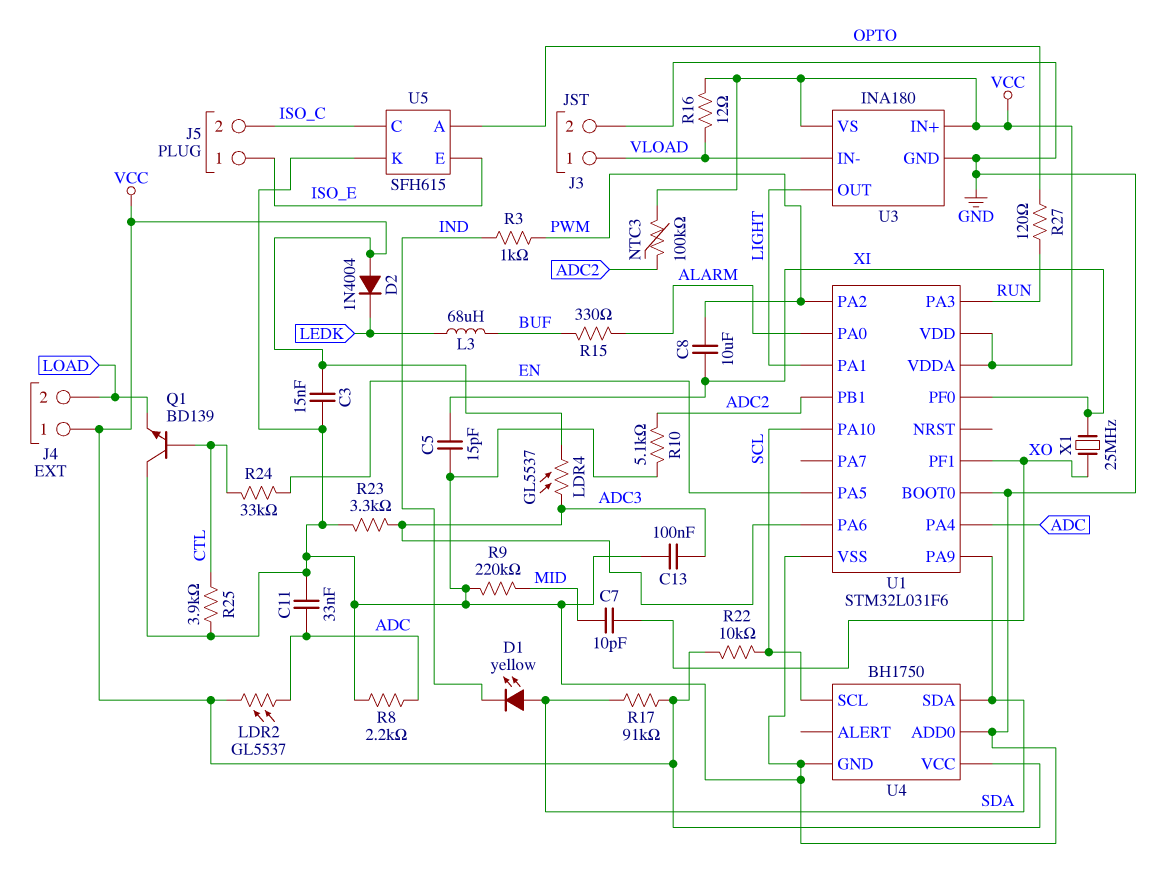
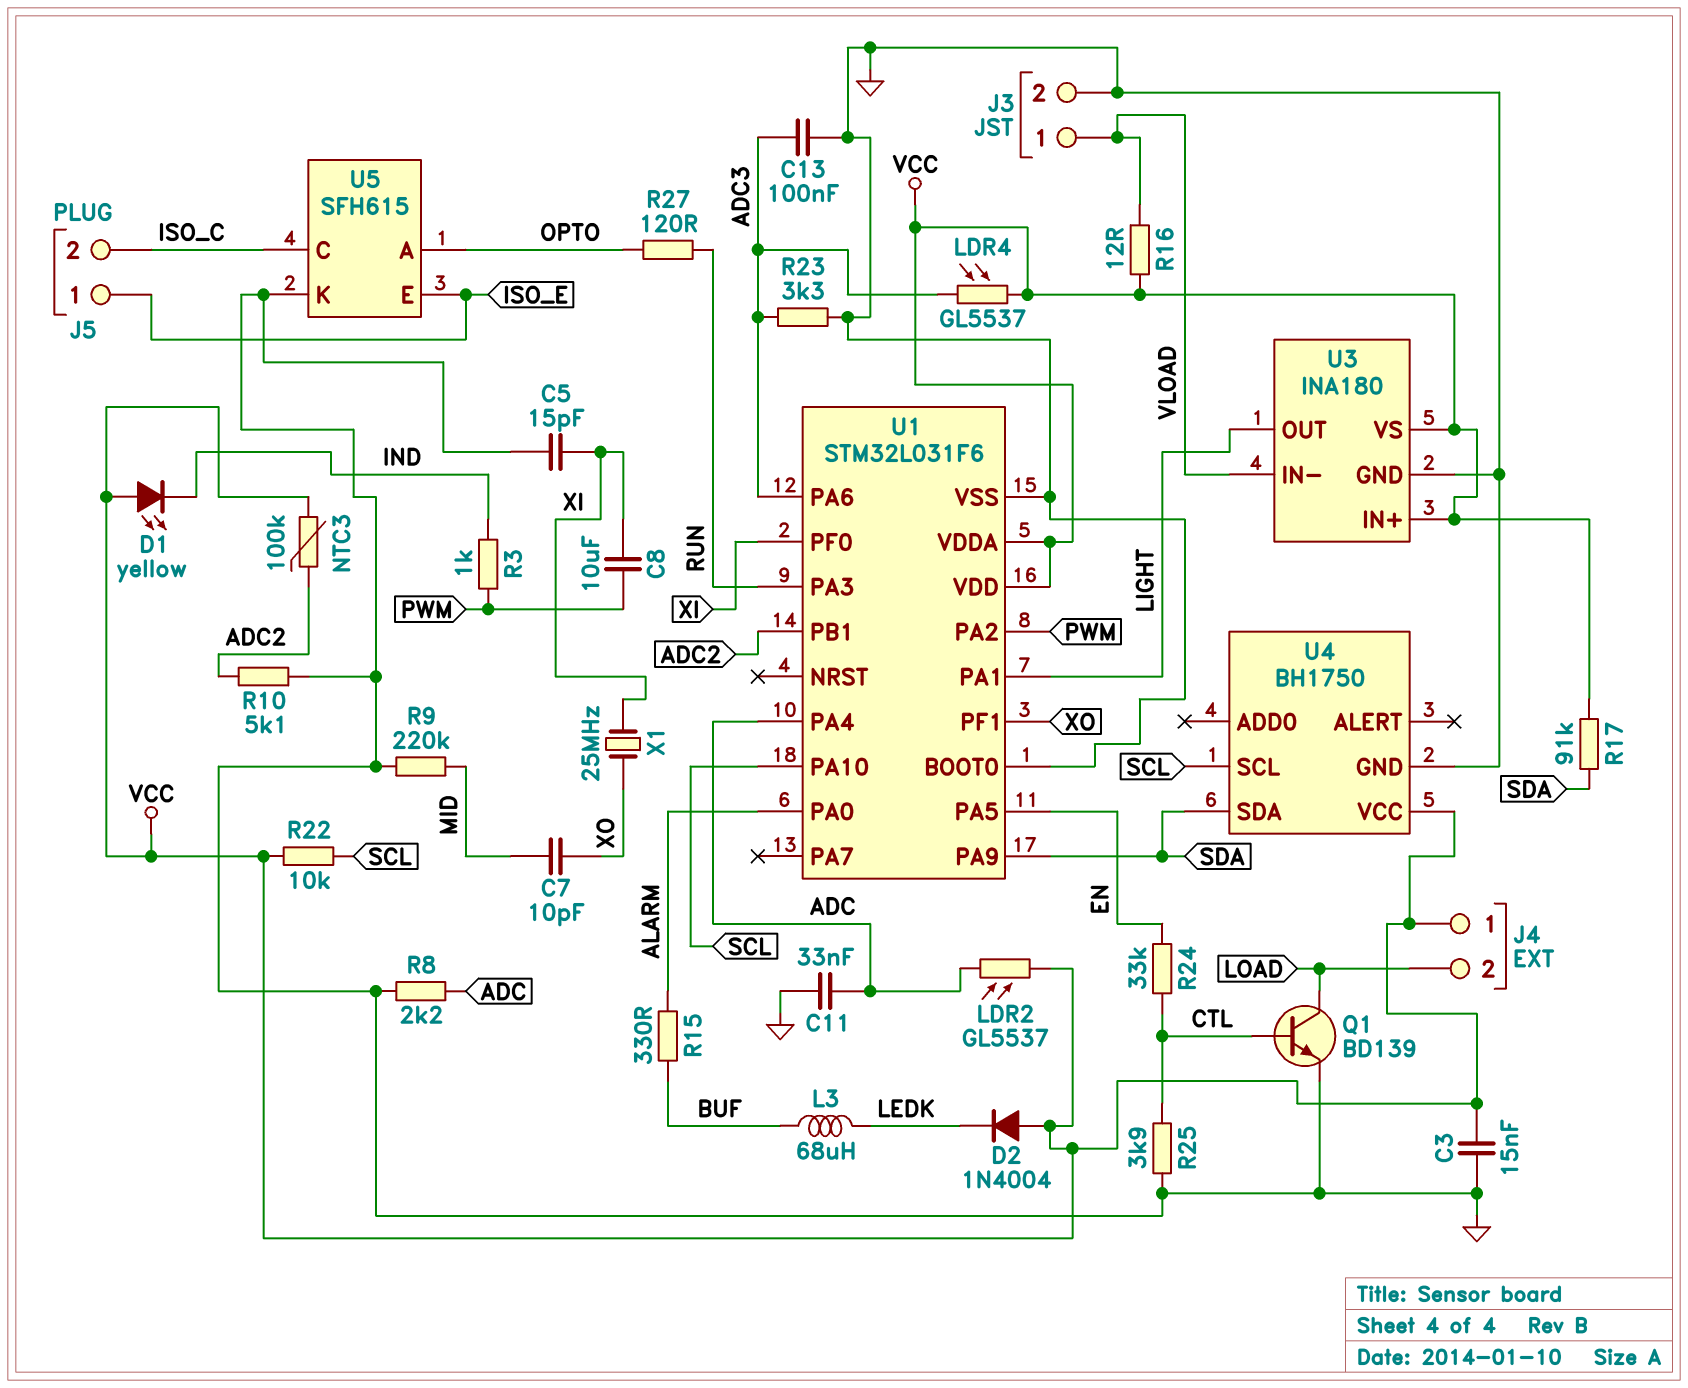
D1: LED yellow (A SDA, K IND) -> LED yellow (A VCC, K IND)
Q1: NPN BD139 (B CTL, C GND, E LOAD) -> NPN BD139 (B CTL, C LOAD, E GND)
U4 pin ADD0: GND -> none

